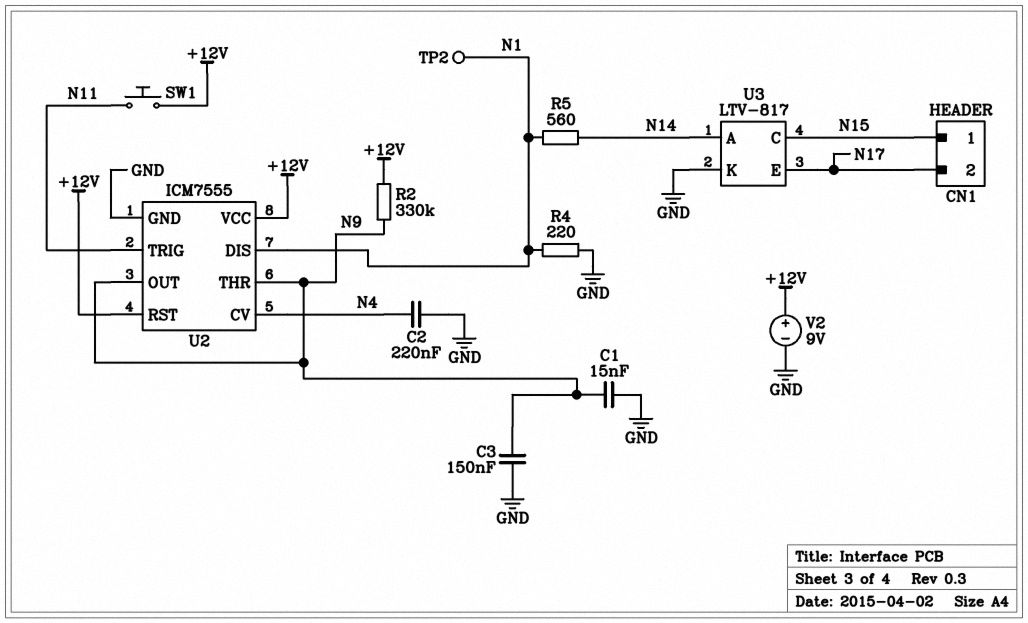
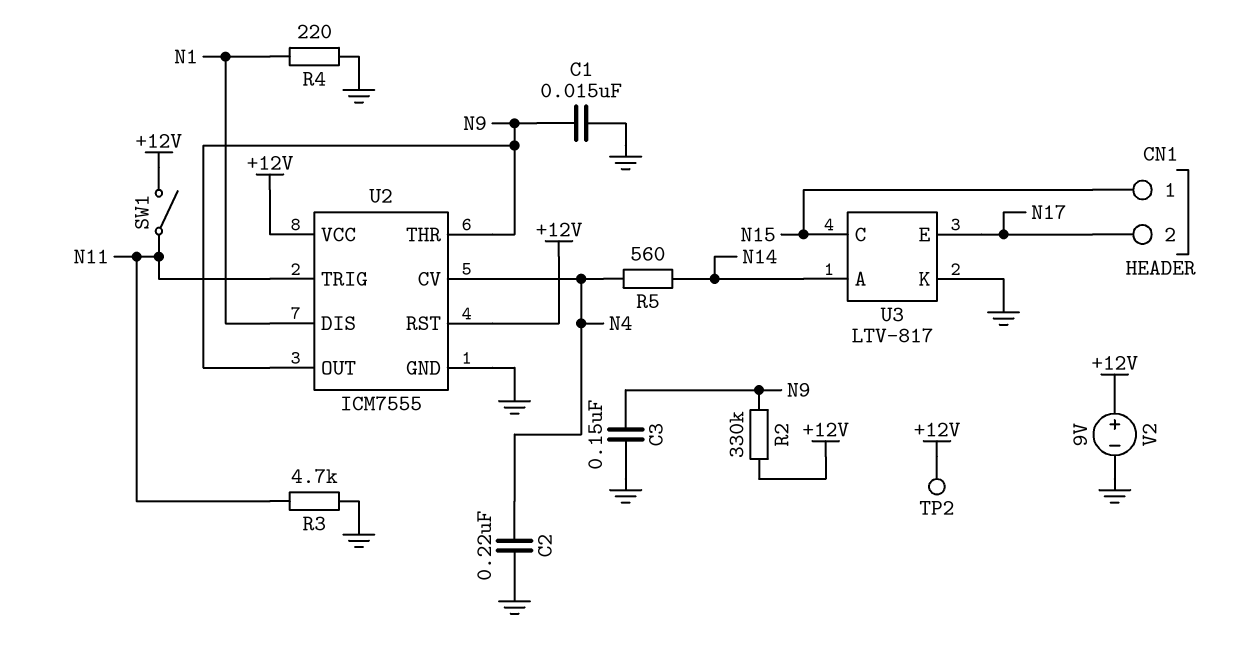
R3: none -> 4.7k (GND, N11)
R5: 560 (N1, N14) -> 560 (N4, N14)
SW1: button (+12V, N11) -> switch (+12V, N11)
TP2: test point (N1) -> test point (+12V)

